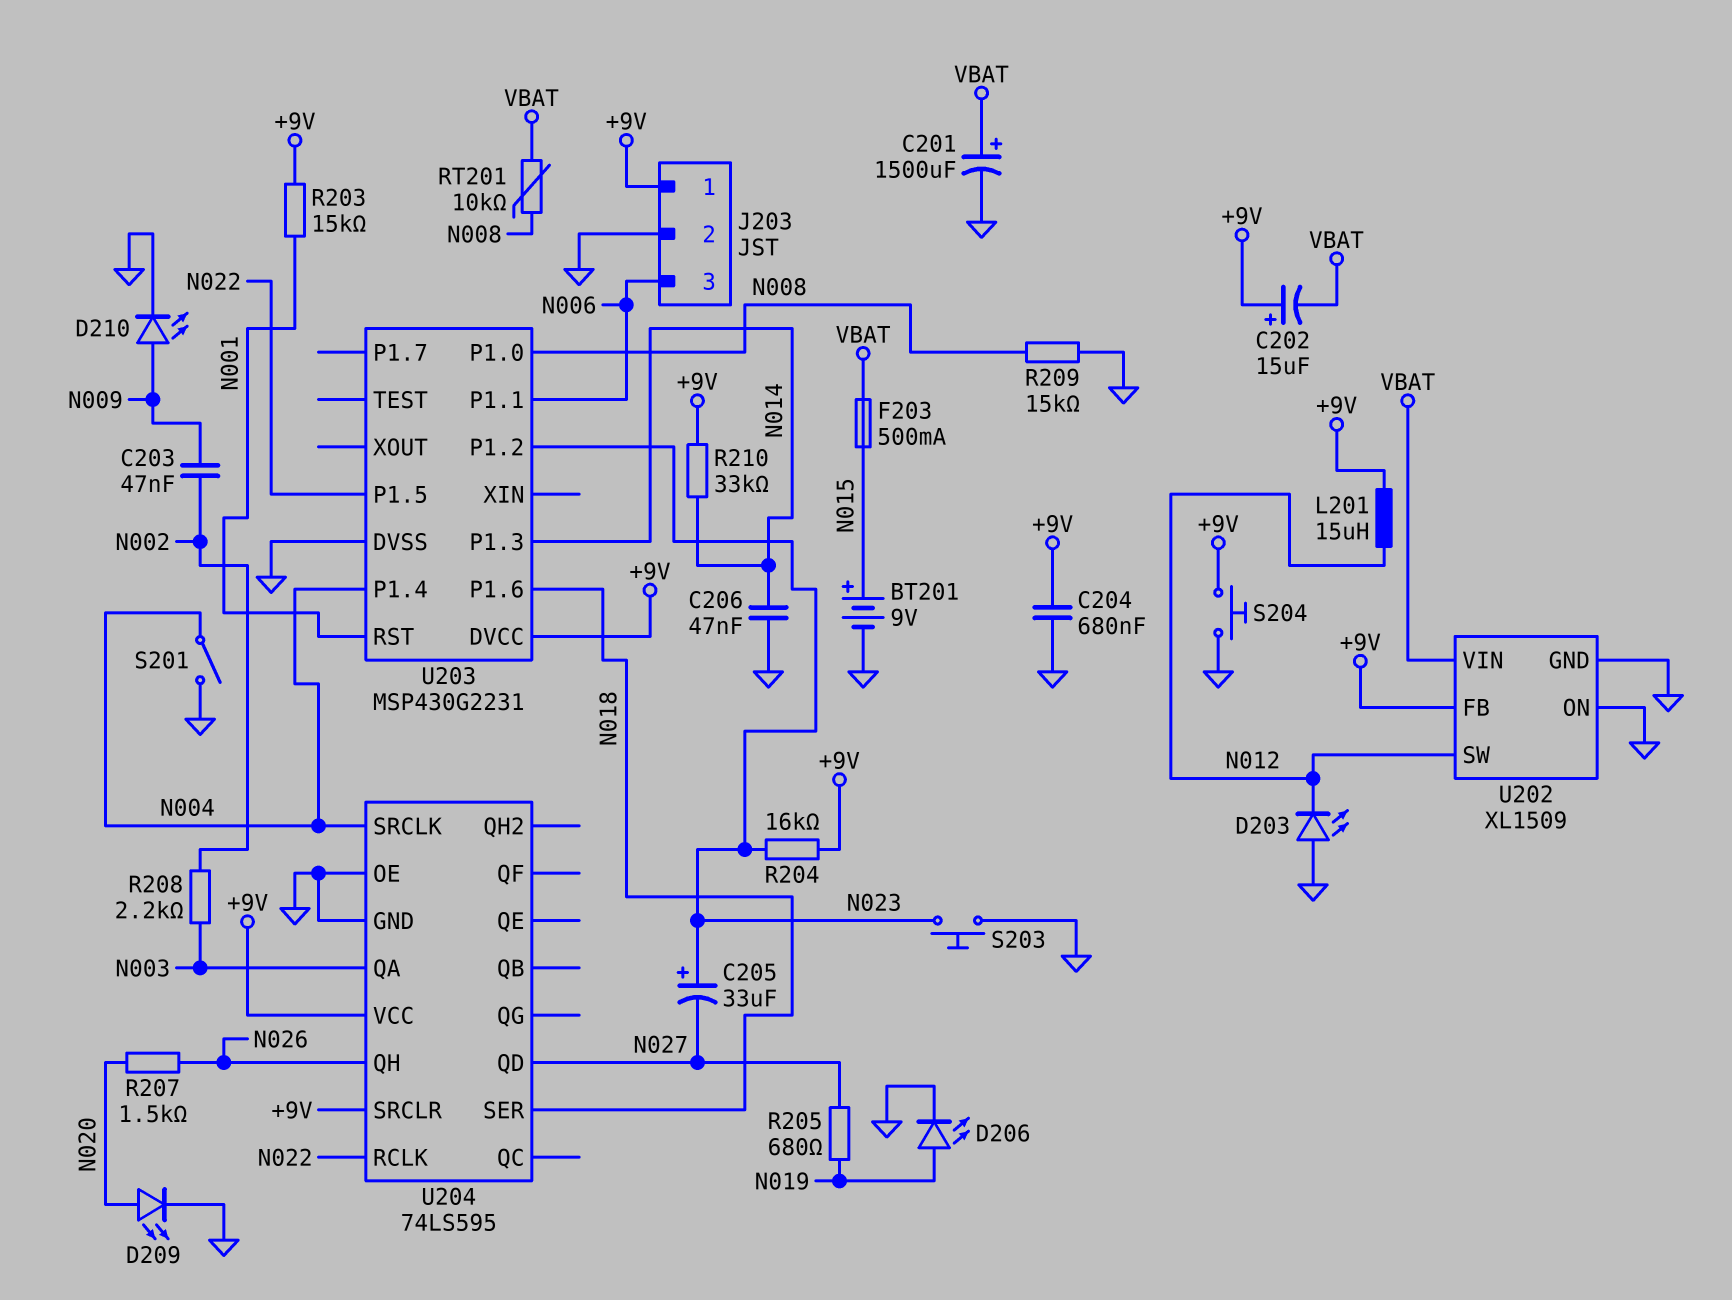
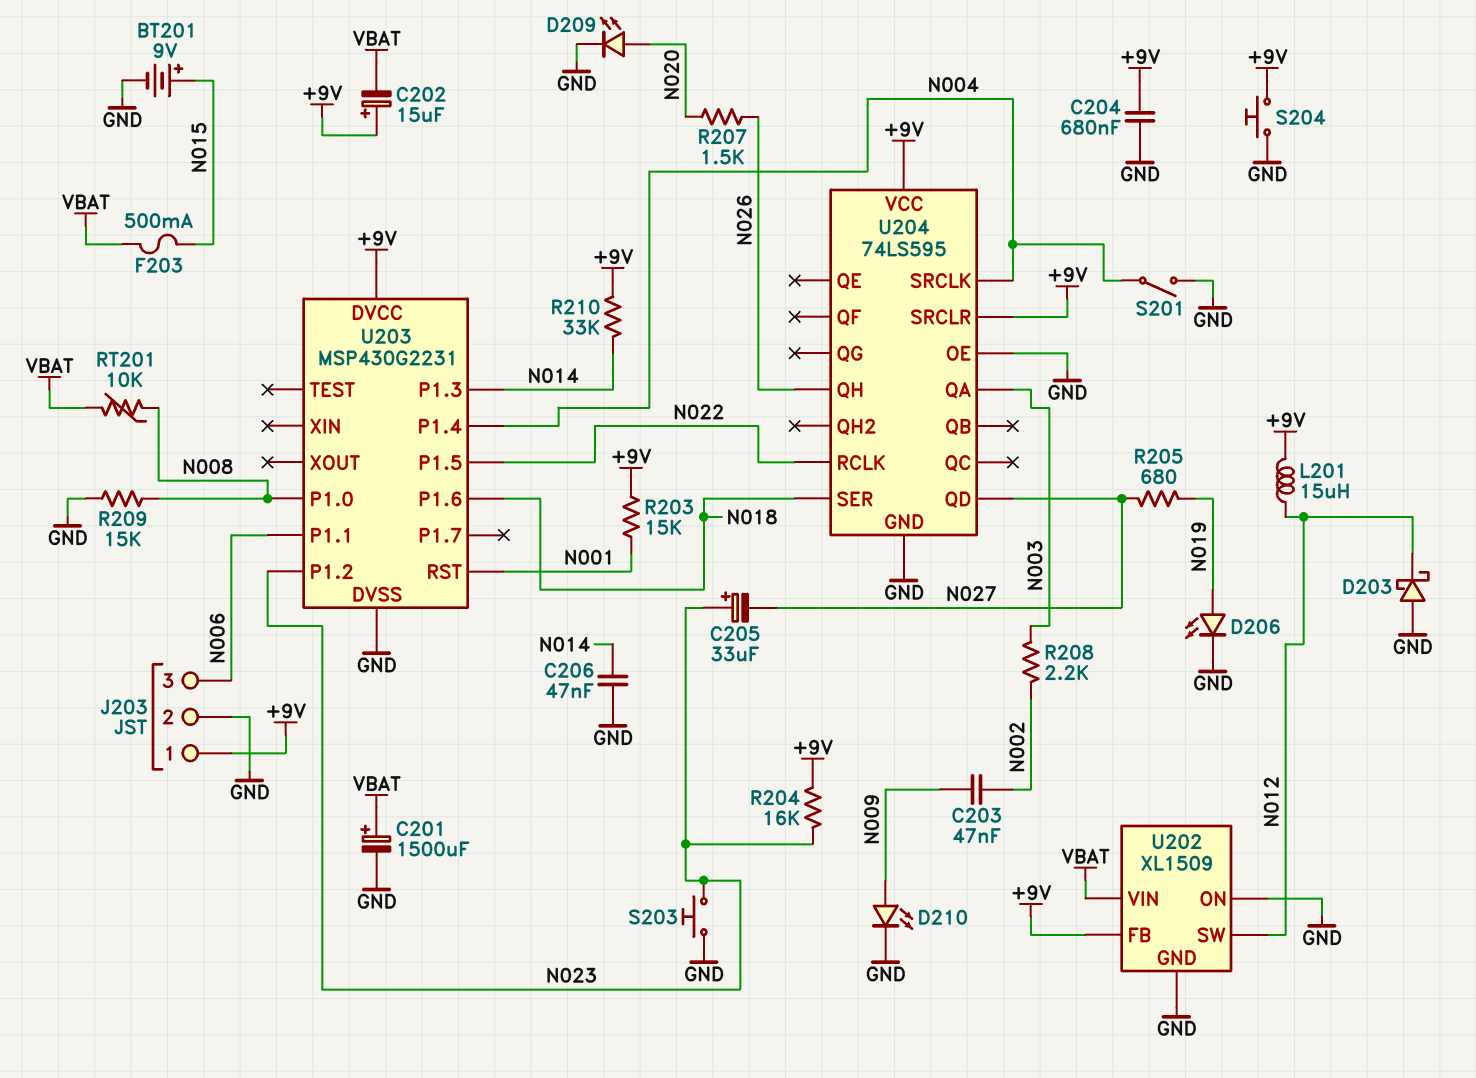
D203: LED (A GND, K N012) -> schottky (A GND, K N012)

